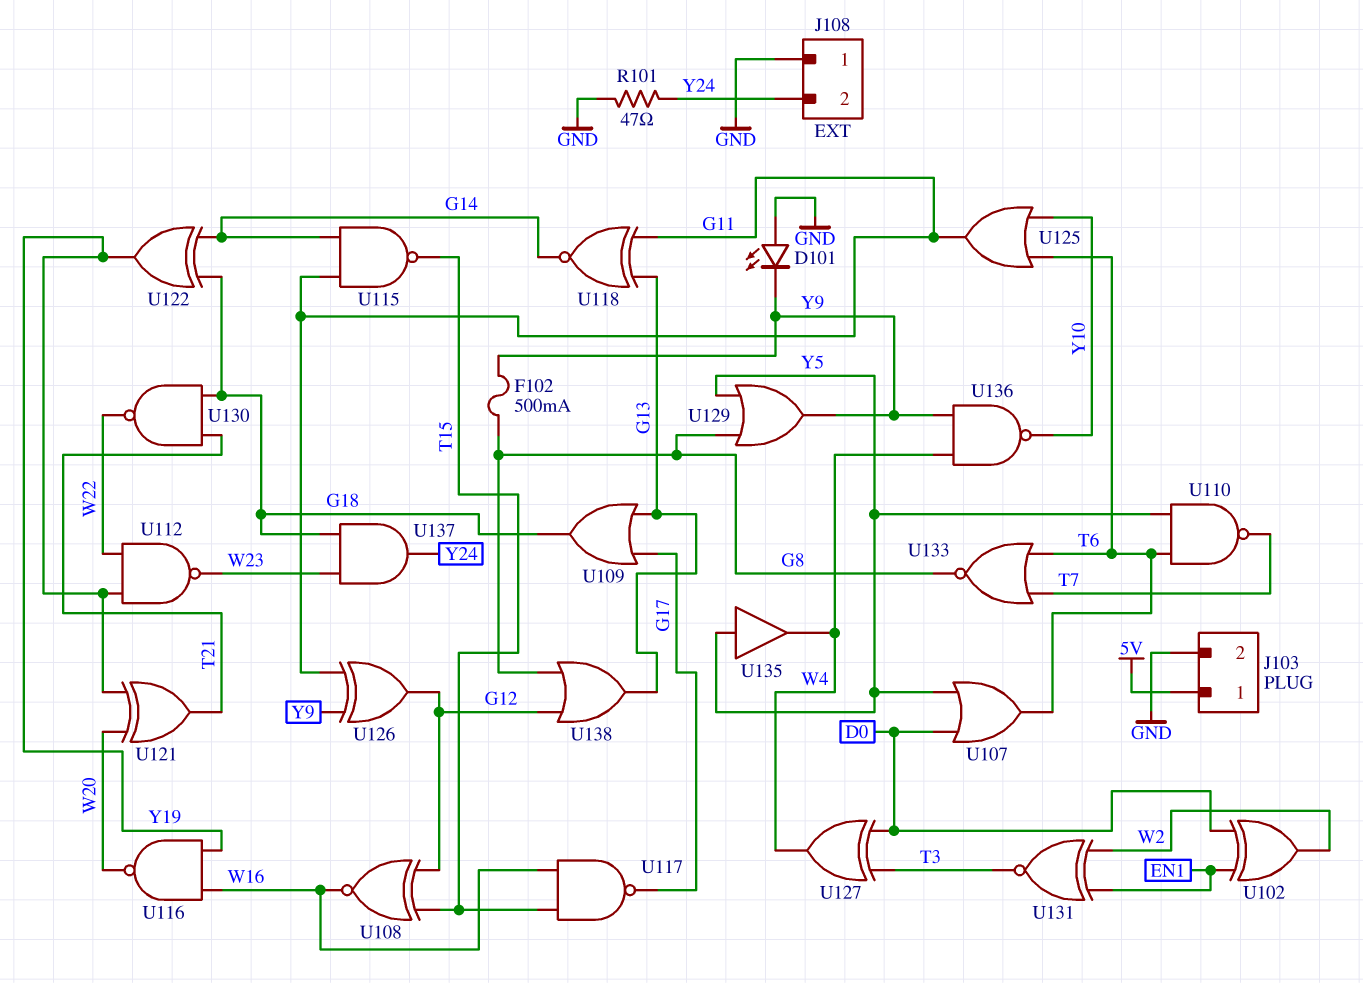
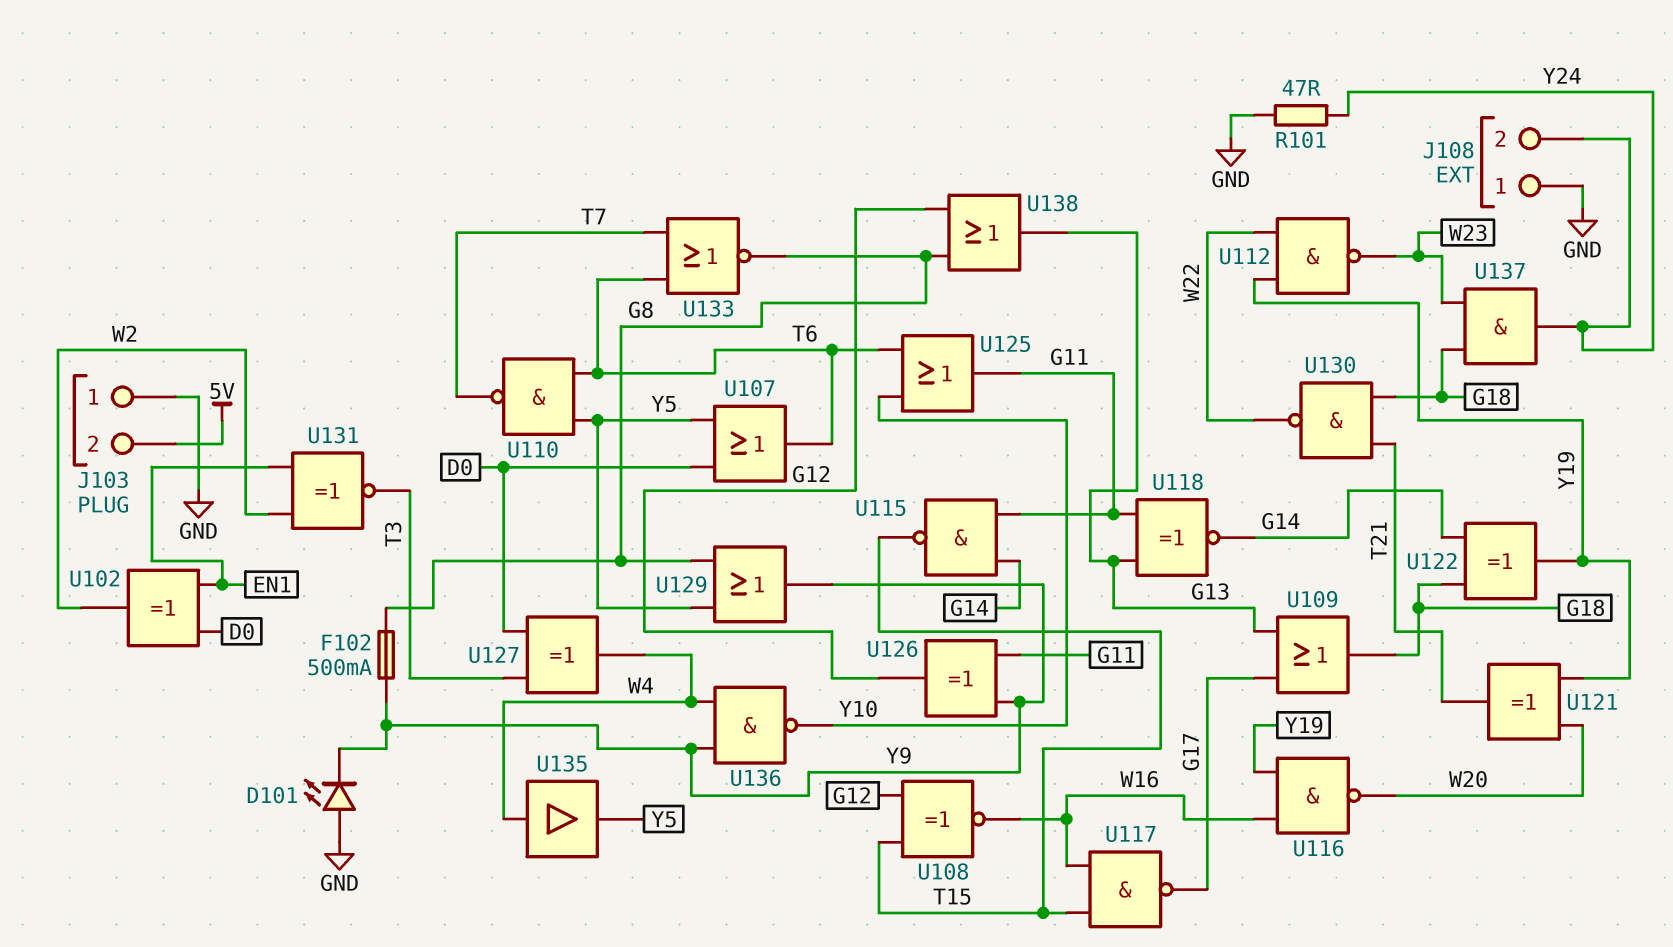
J103 pin 1: 5V -> GND
J103 pin 2: GND -> 5V
U135: buffer (in Y5, out W4) -> buffer (in W4, out Y5)

